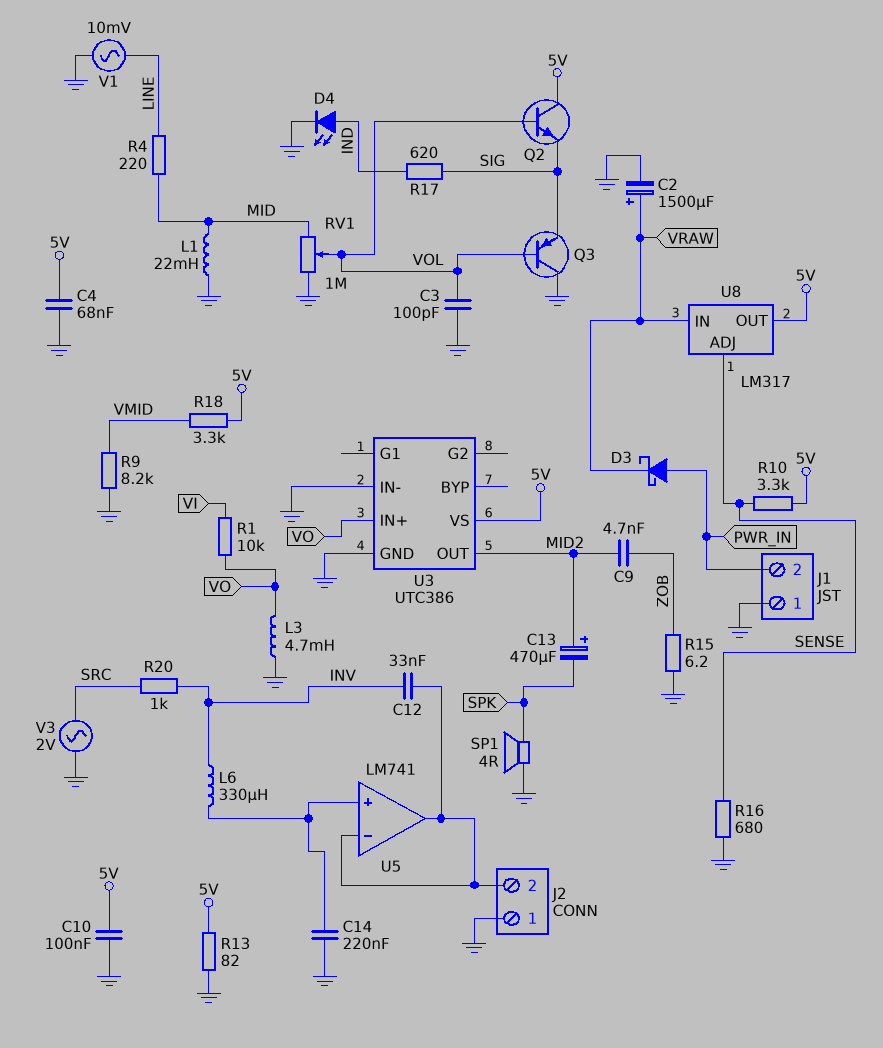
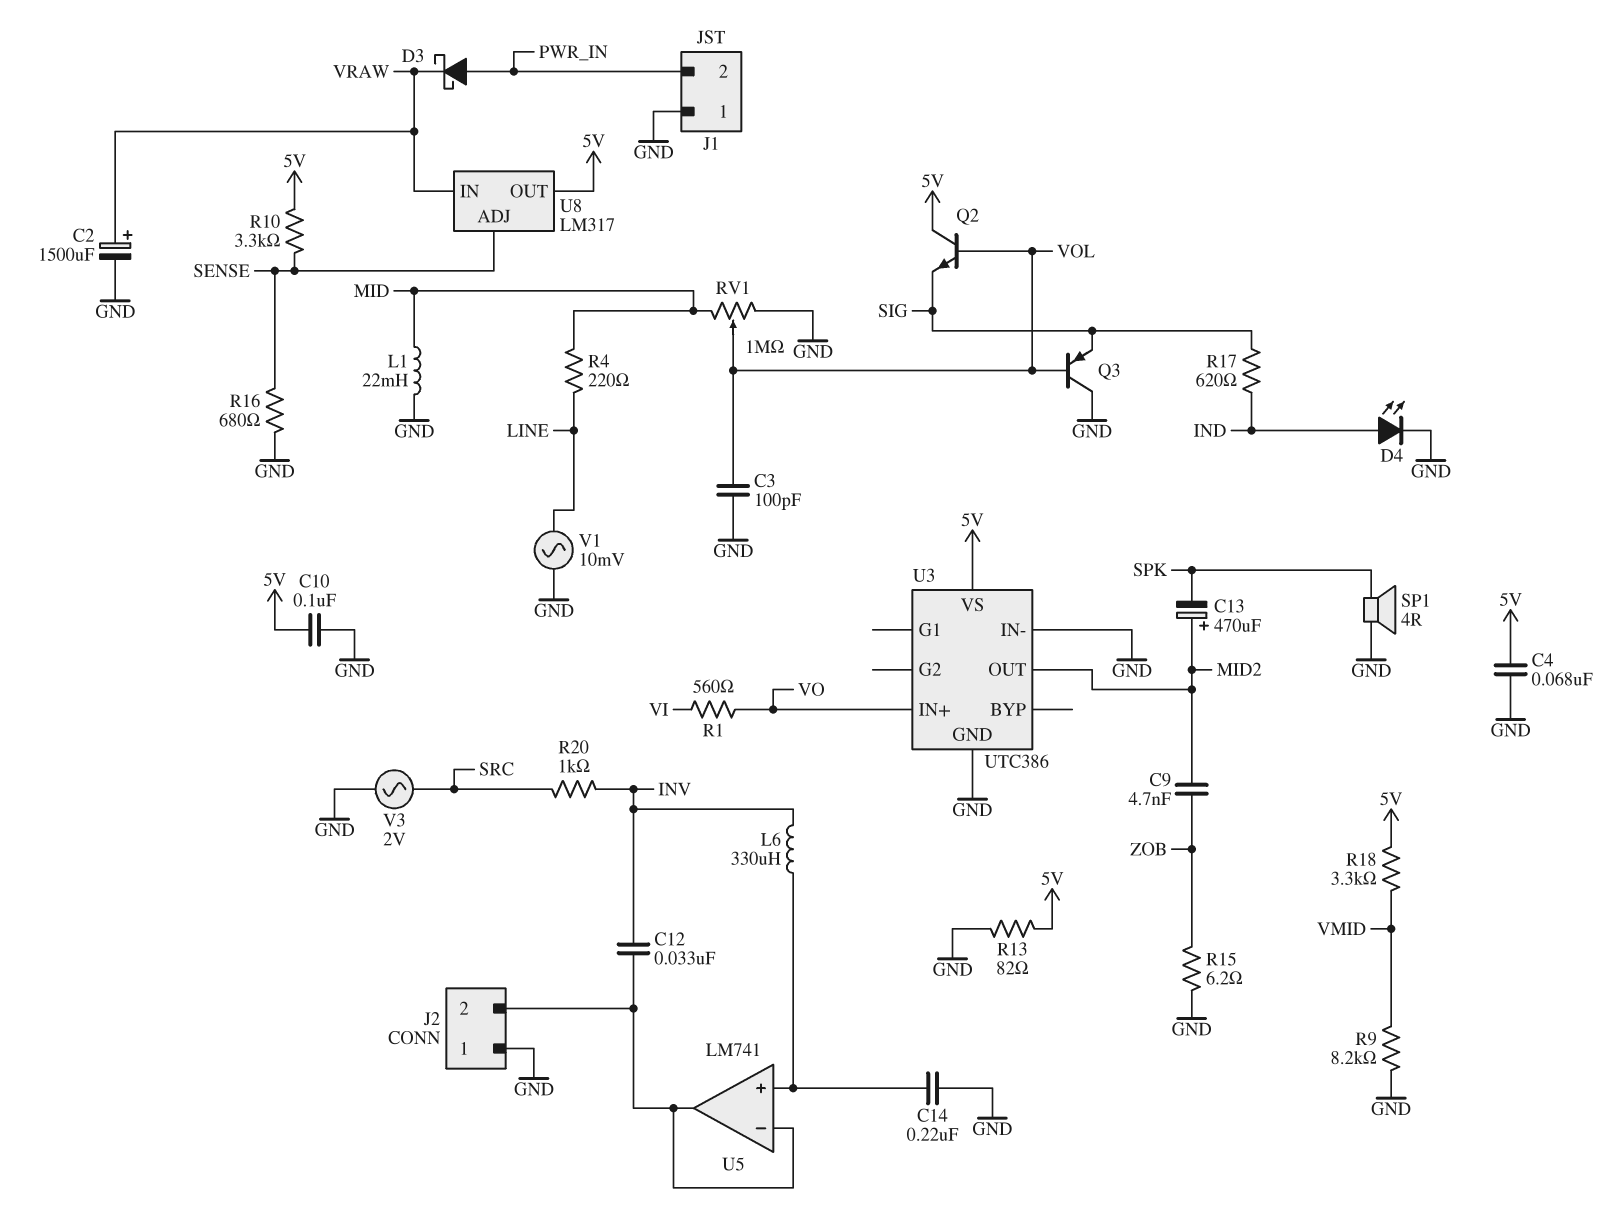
L3: 4.7mH (GND, VO) -> none
R1: 10k (VI, VO) -> 560 (VI, VO)

